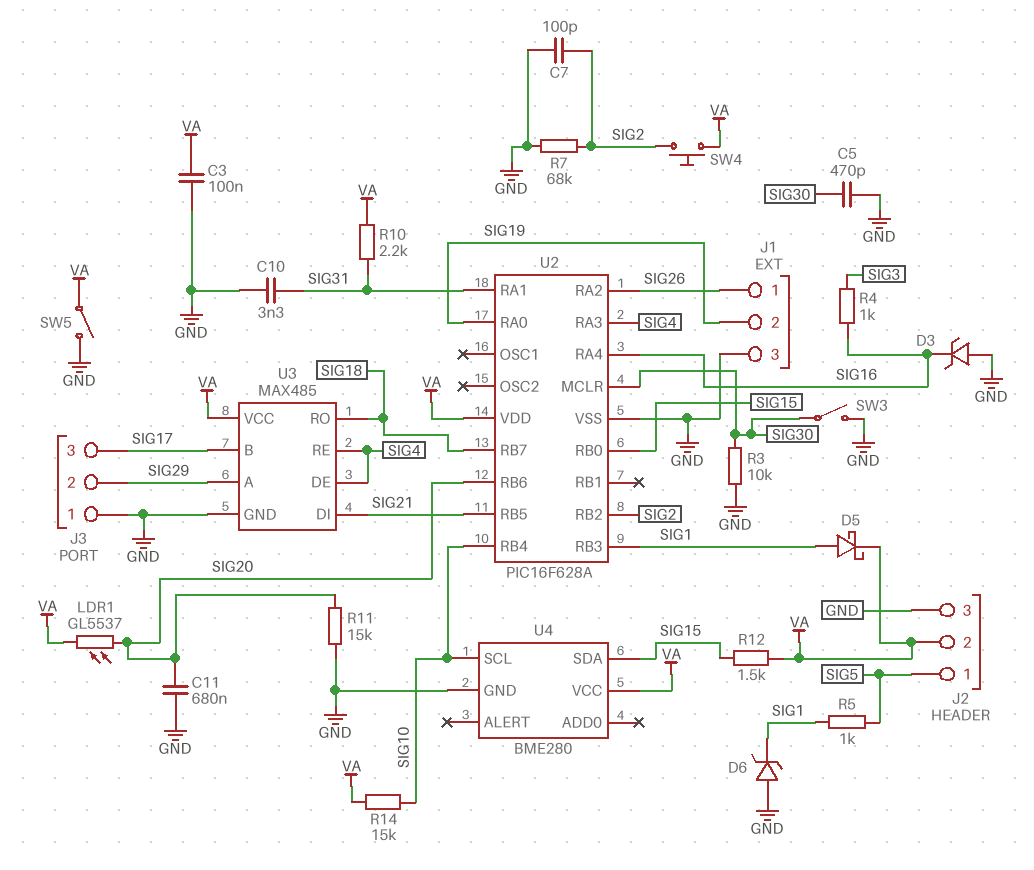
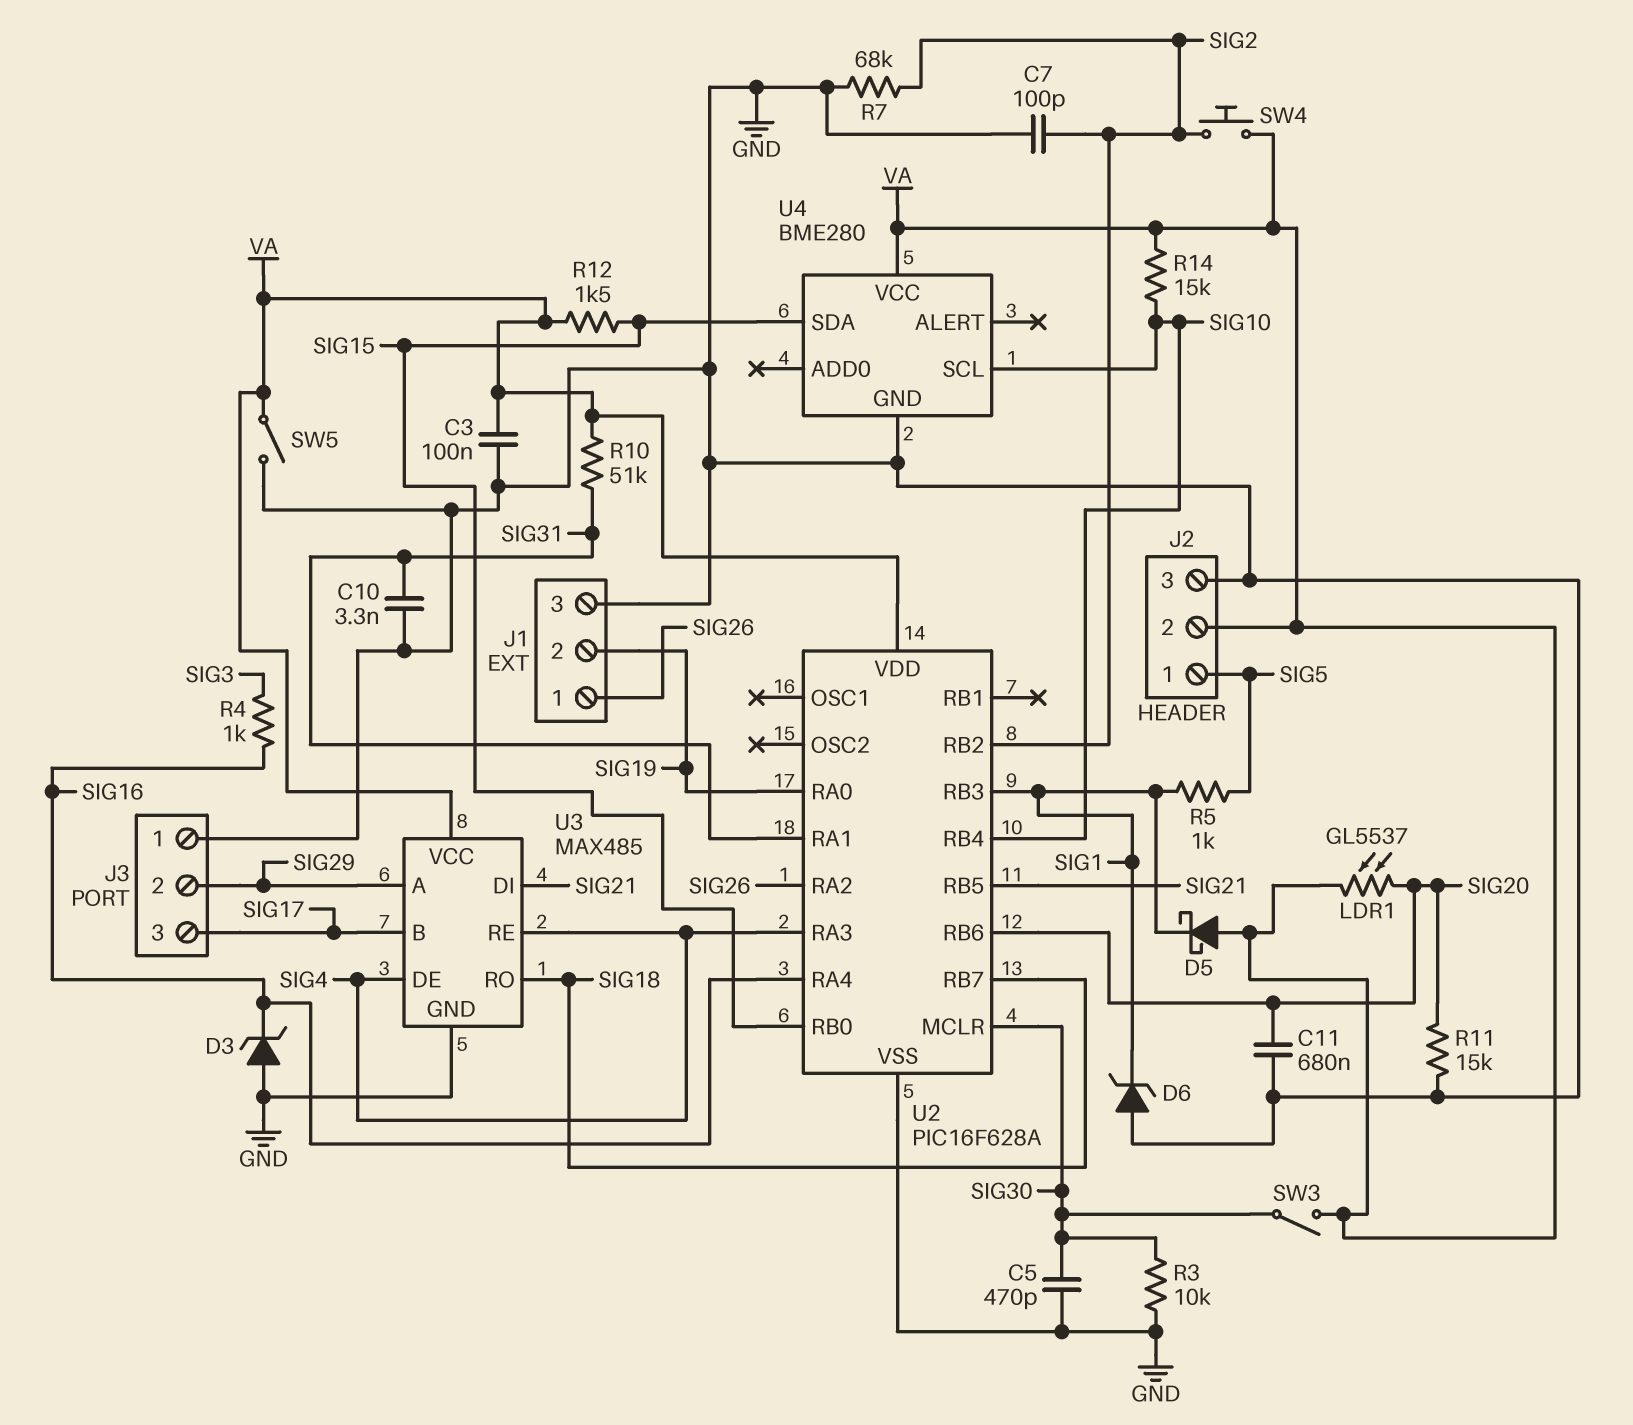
D5: schottky (A SIG1, K VA) -> schottky (A VA, K SIG1)
R10: 2.2k (SIG31, VA) -> 51k (SIG31, VA)
SW3: switch (GND, SIG30) -> switch (SIG30, VA)

